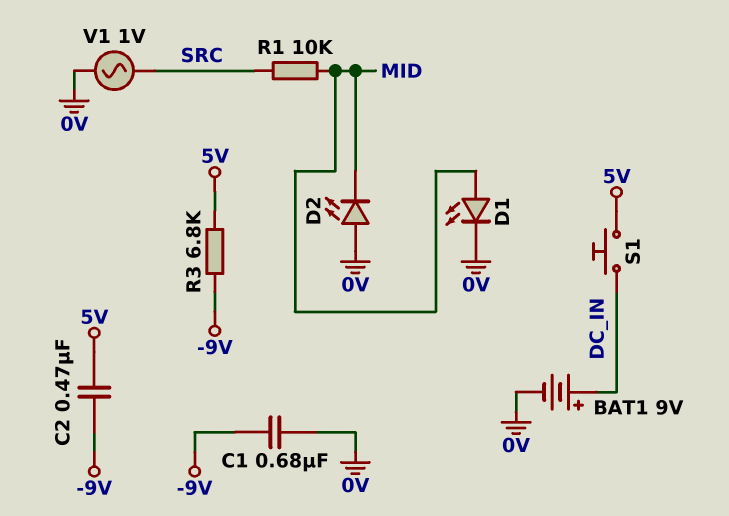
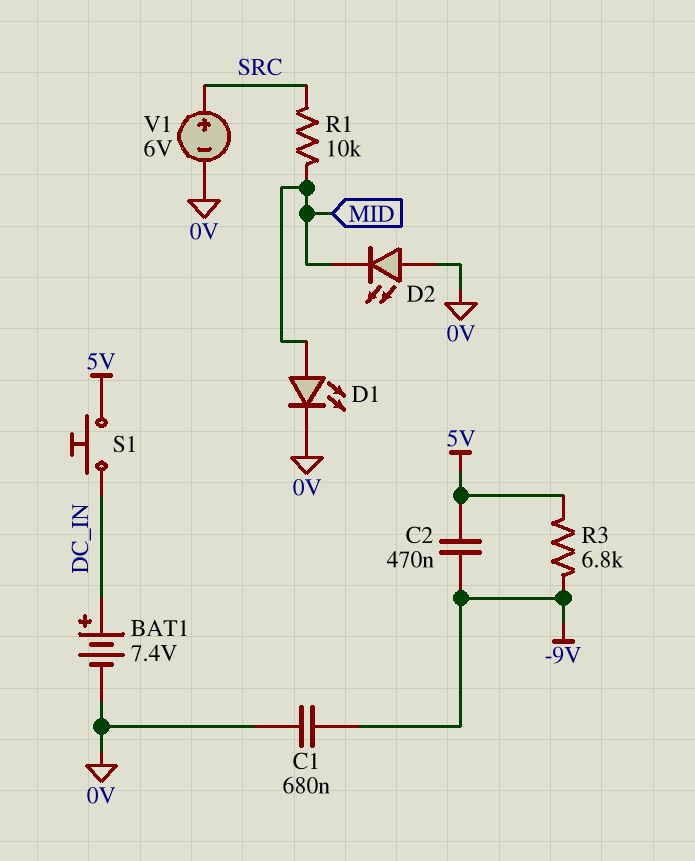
BAT1: 9V (plus DC_IN, minus 0V) -> 7.4V (plus DC_IN, minus 0V)
V1: AC 1V (0V, SRC) -> 6V (plus SRC, minus 0V)

